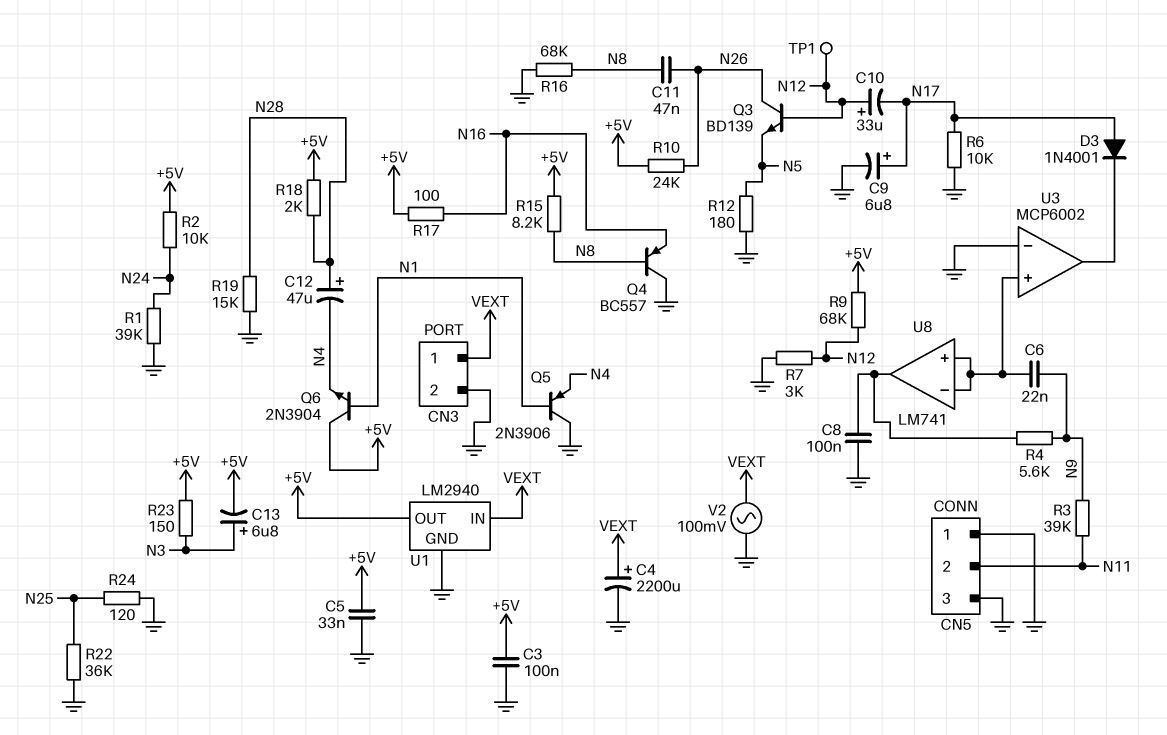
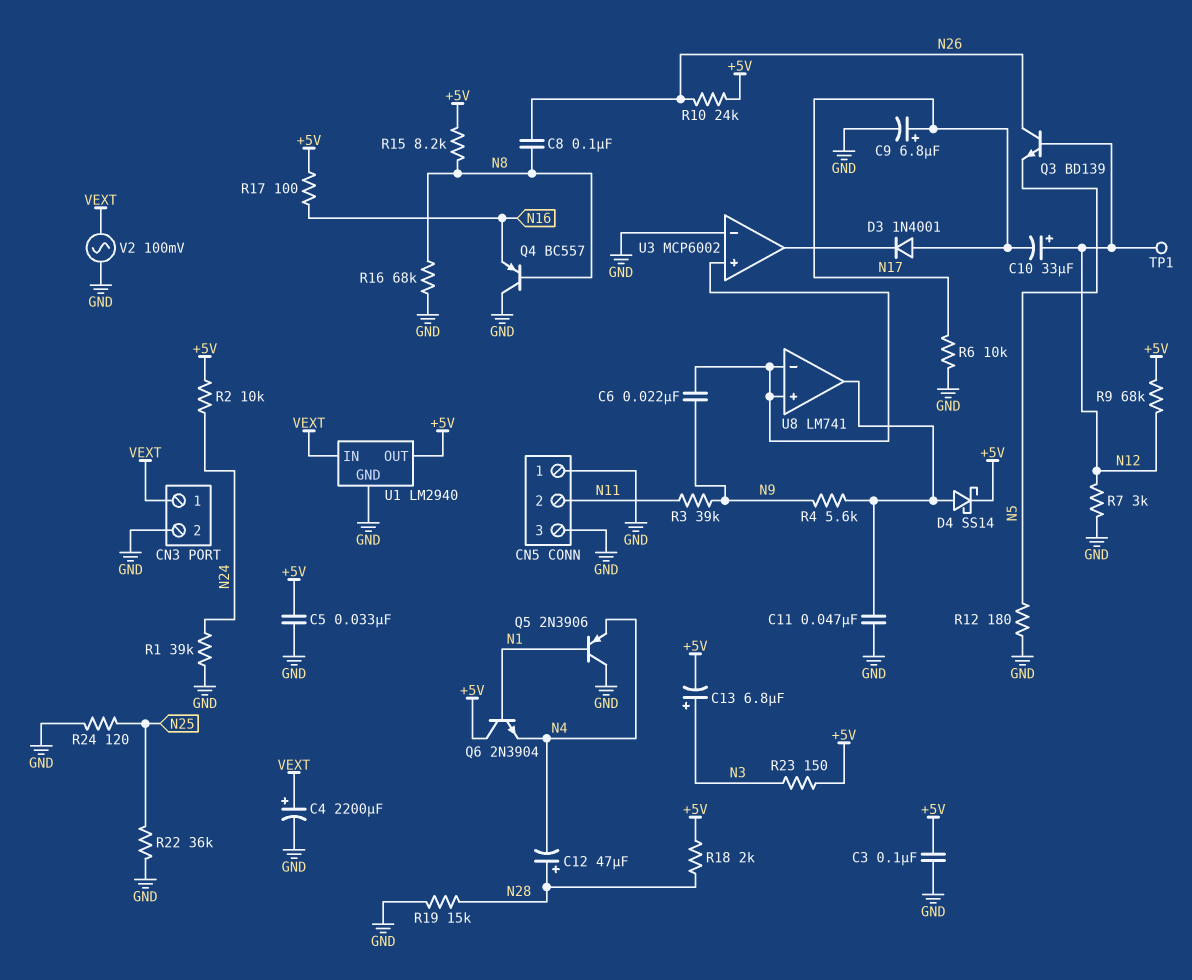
C8: 100nF (GND, U8/out) -> 100nF (N8, N26)
C11: 47nF (N8, N26) -> 47nF (GND, U8/out)
D4: none -> schottky SS14 (A U8/out, K +5V)

